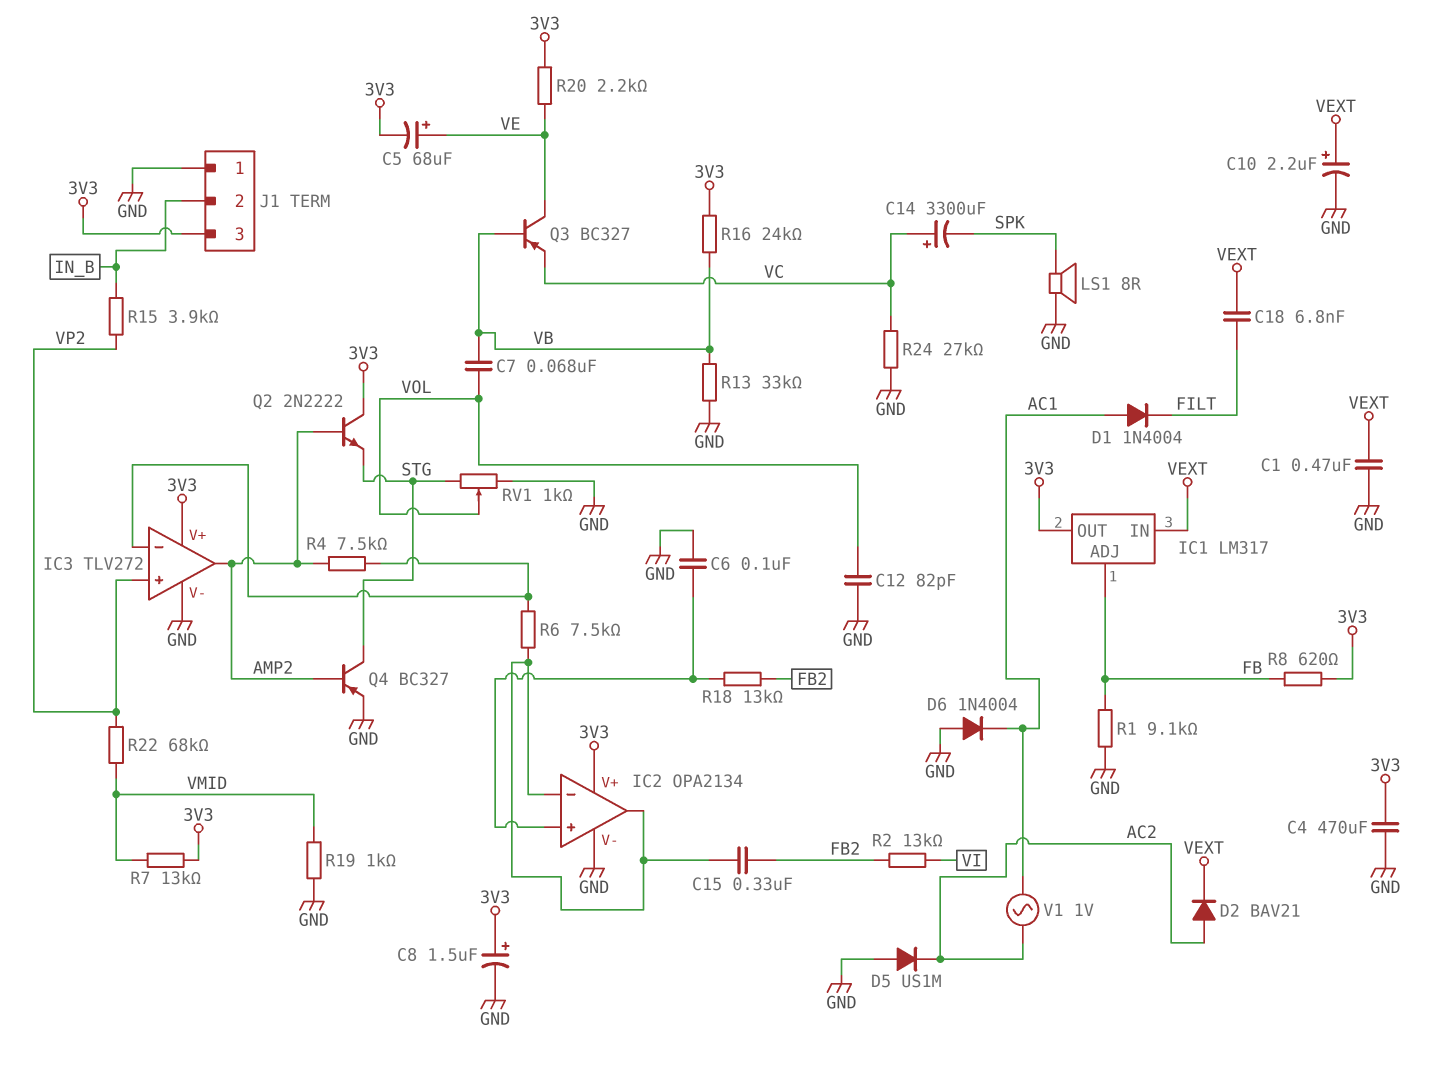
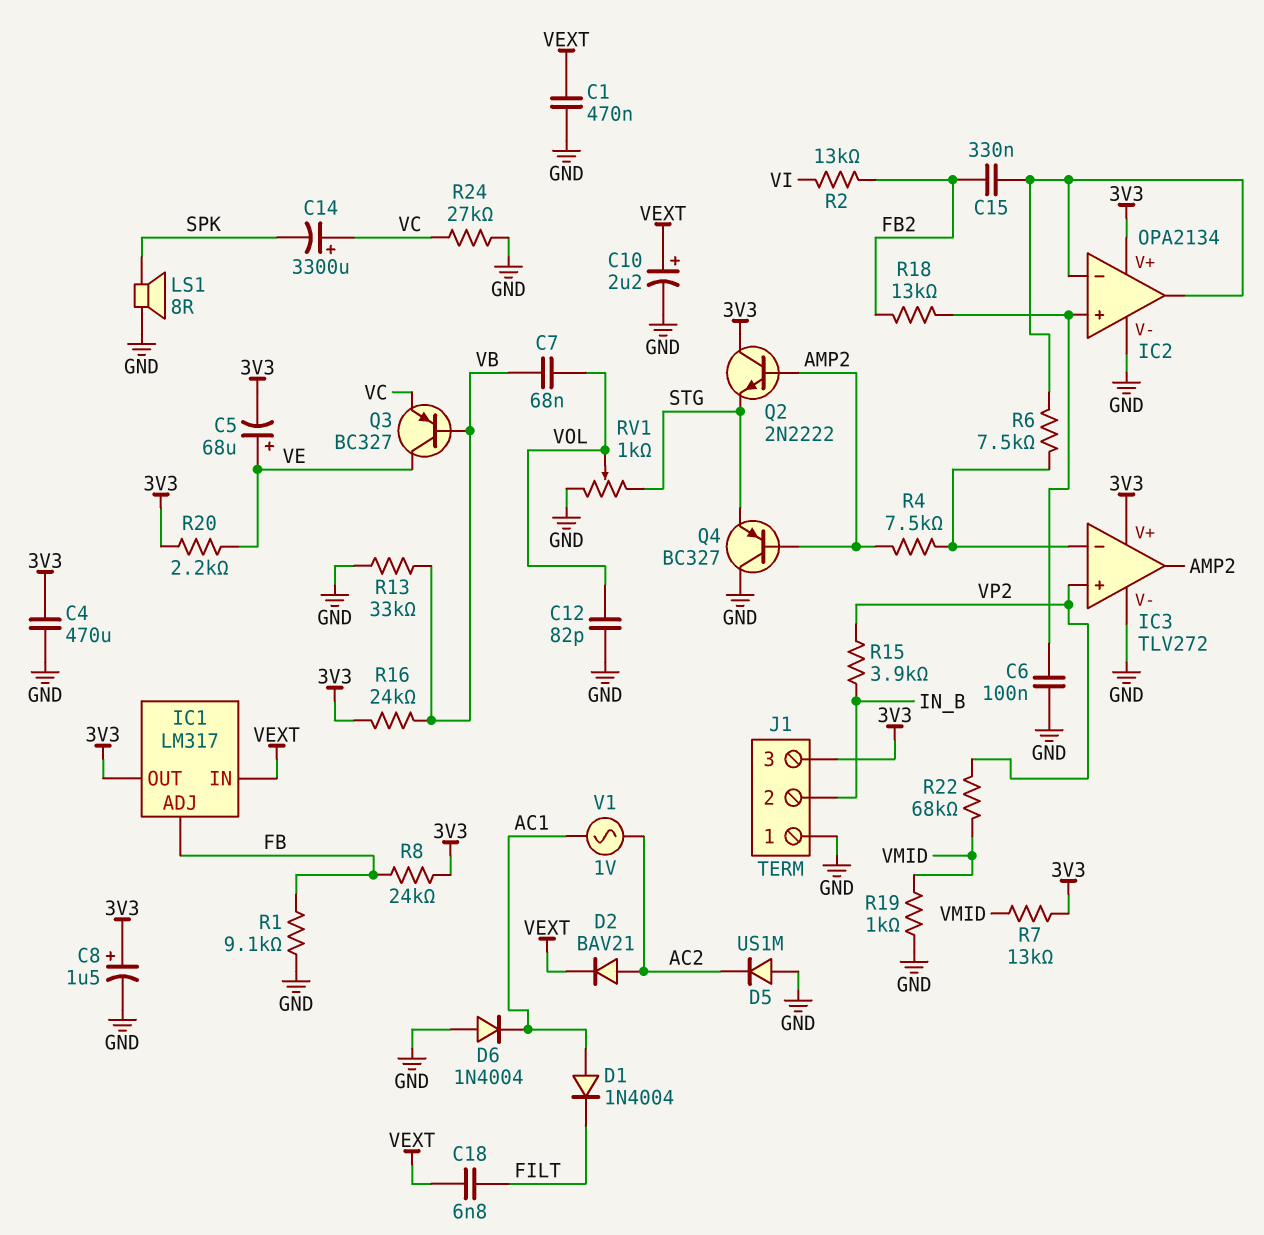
Q4: PNP BC327 (B AMP2, C STG, E GND) -> PNP BC327 (B AMP2, C GND, E STG)
R8: 620 (3V3, FB) -> 24k (3V3, FB)

